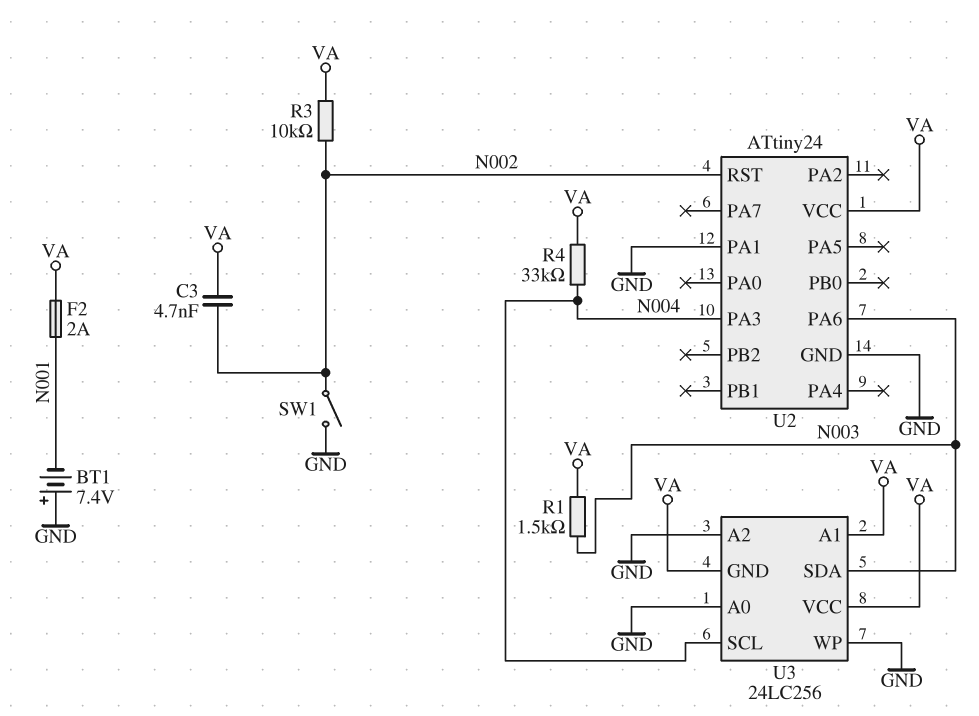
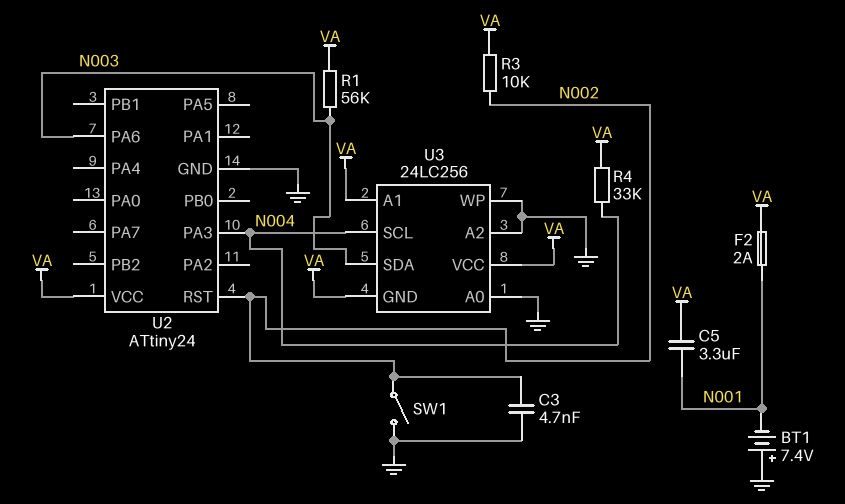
C3: 4.7nF (N002, VA) -> 4.7nF (GND, N002)
C5: none -> 3.3uF (N001, VA)
R1: 1.5k (N003, VA) -> 56k (N003, VA)
U2 pin PA1: GND -> none

